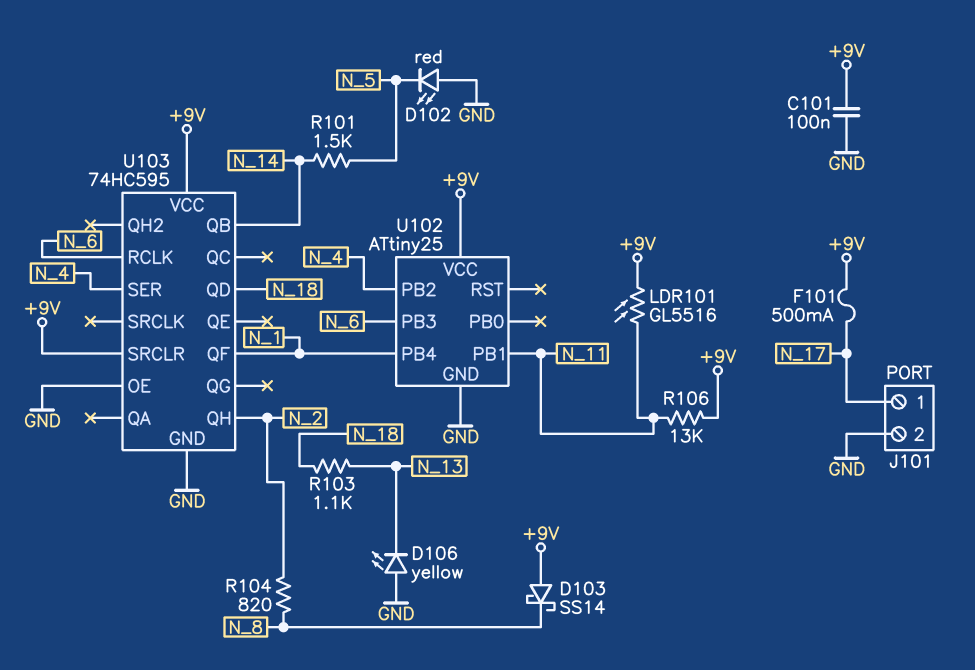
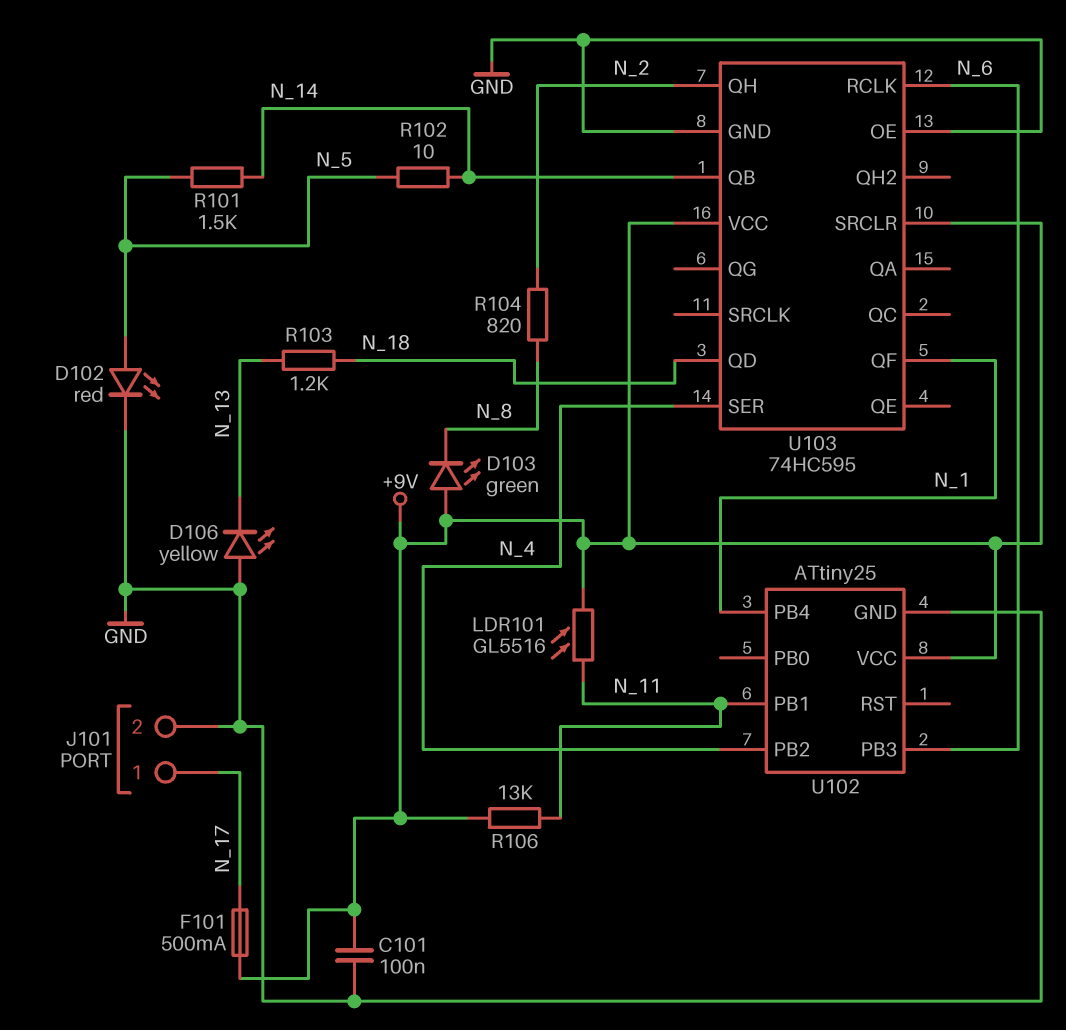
D102: LED red (A GND, K N_5) -> LED red (A N_5, K GND)
D103: schottky SS14 (A +9V, K N_8) -> LED green (A +9V, K N_8)
R102: none -> 10 (N_5, N_14)
R103: 1.1k (N_13, N_18) -> 1.2k (N_13, N_18)

